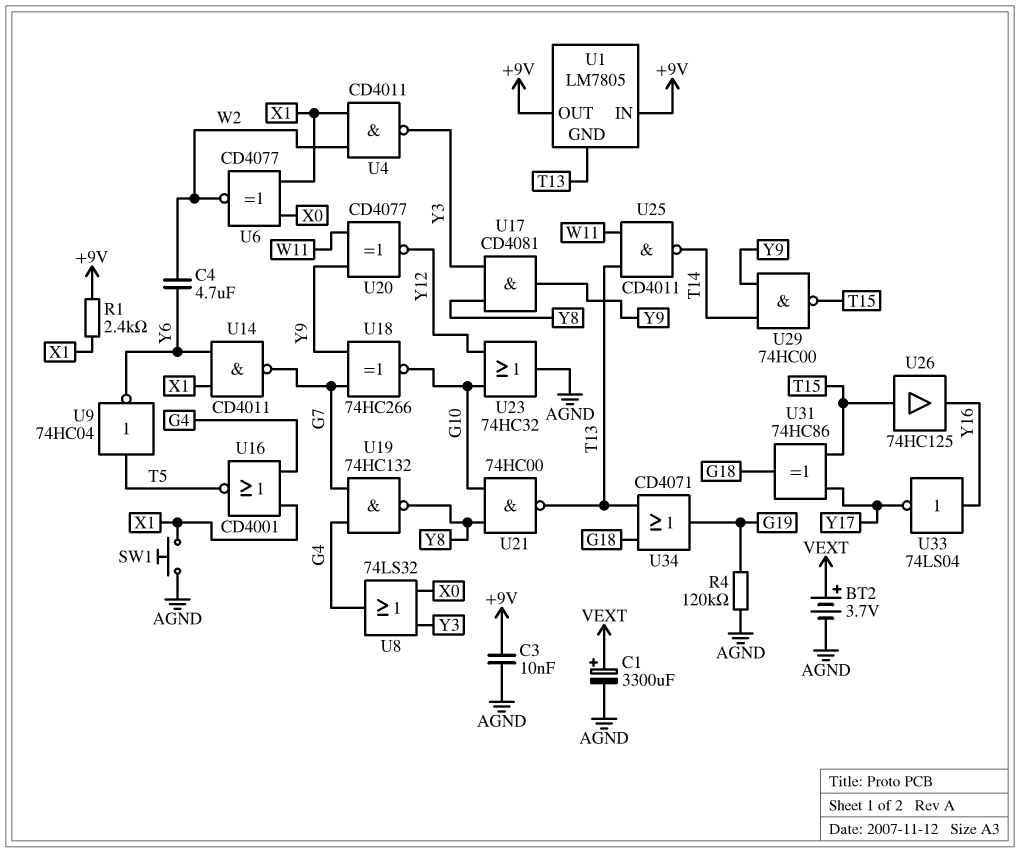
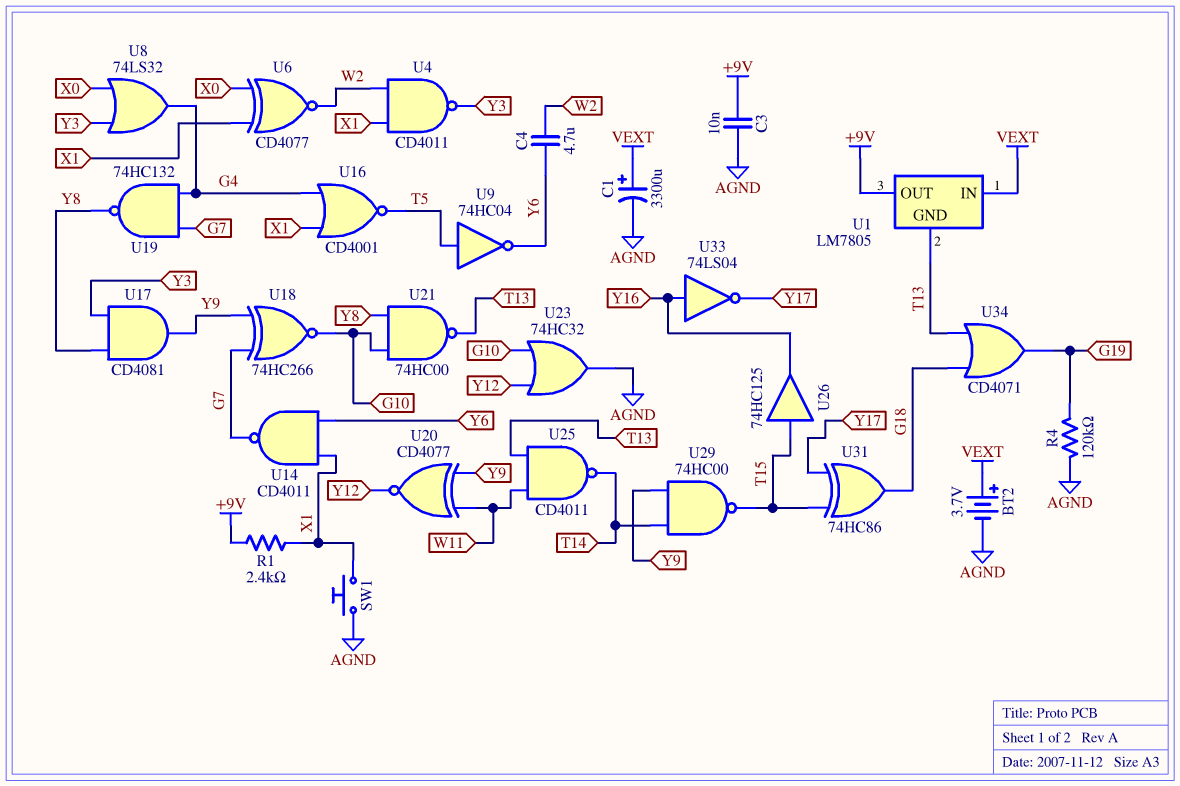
U1 pin IN: +9V -> VEXT

